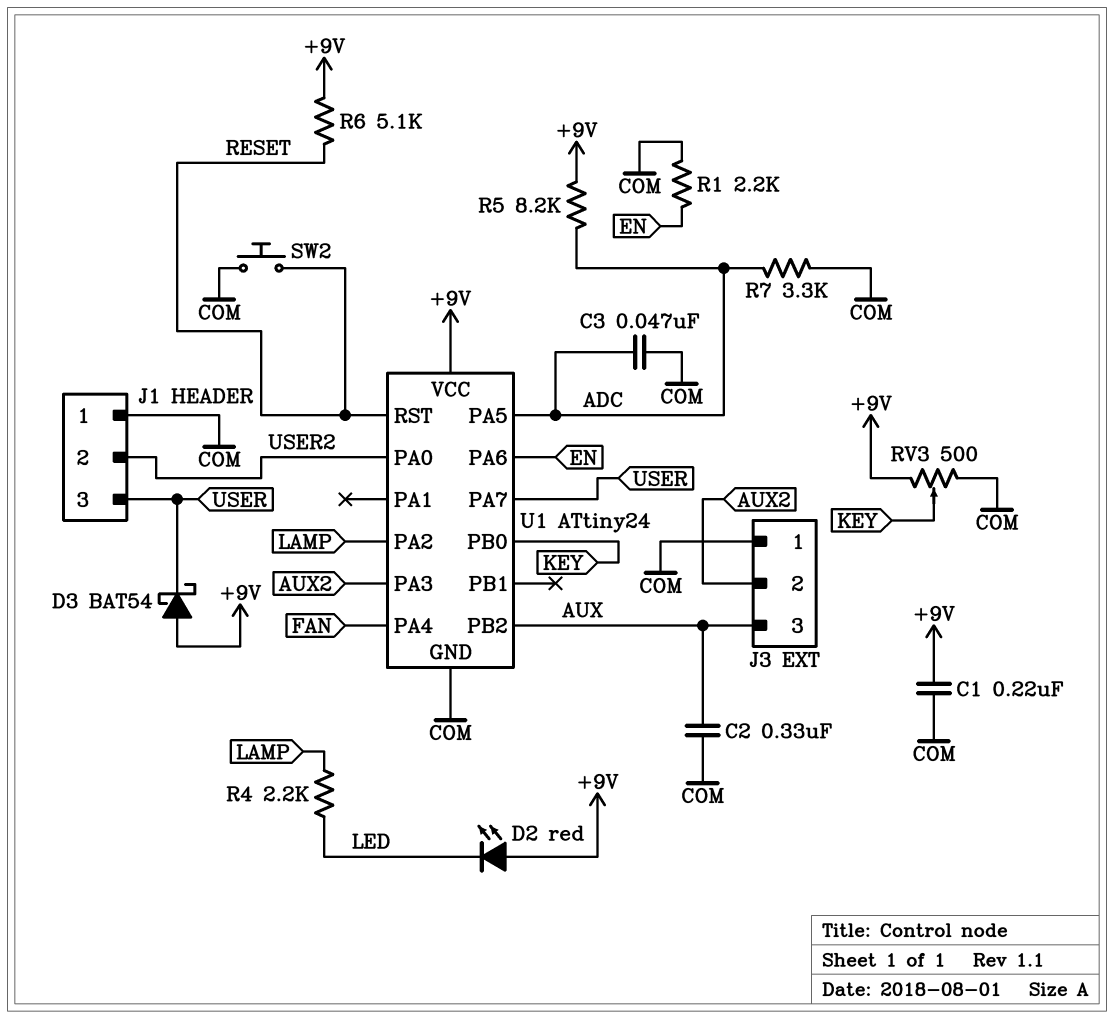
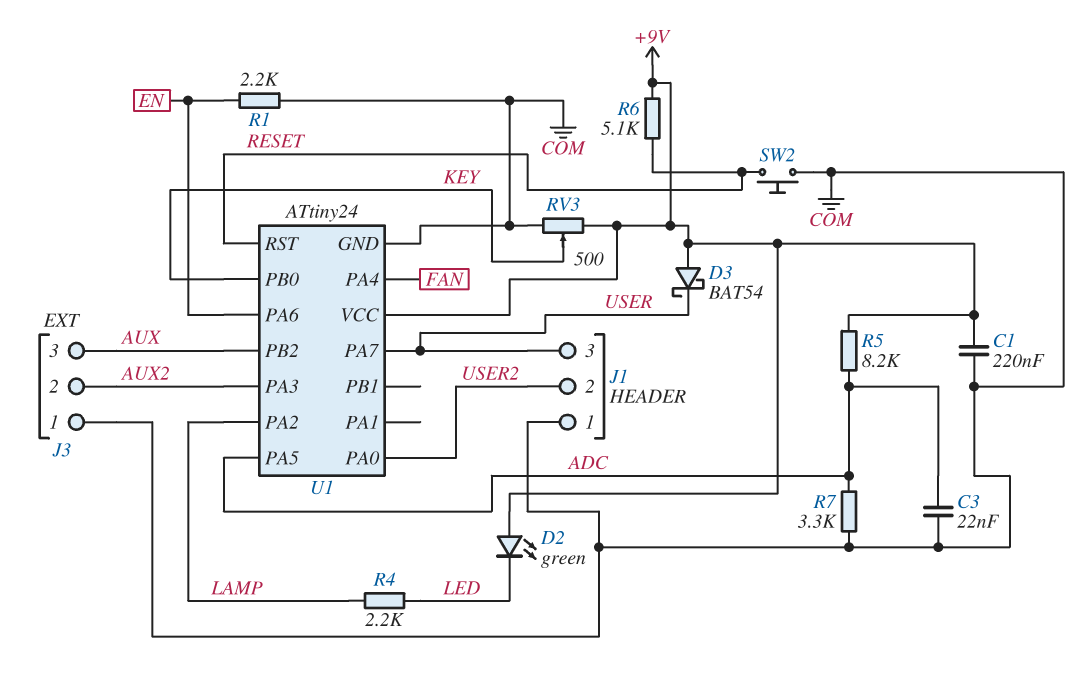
C2: 330nF (AUX, COM) -> none
C3: 47nF (ADC, COM) -> 22nF (ADC, COM)
D2: LED red (A +9V, K LED) -> LED green (A +9V, K LED)

